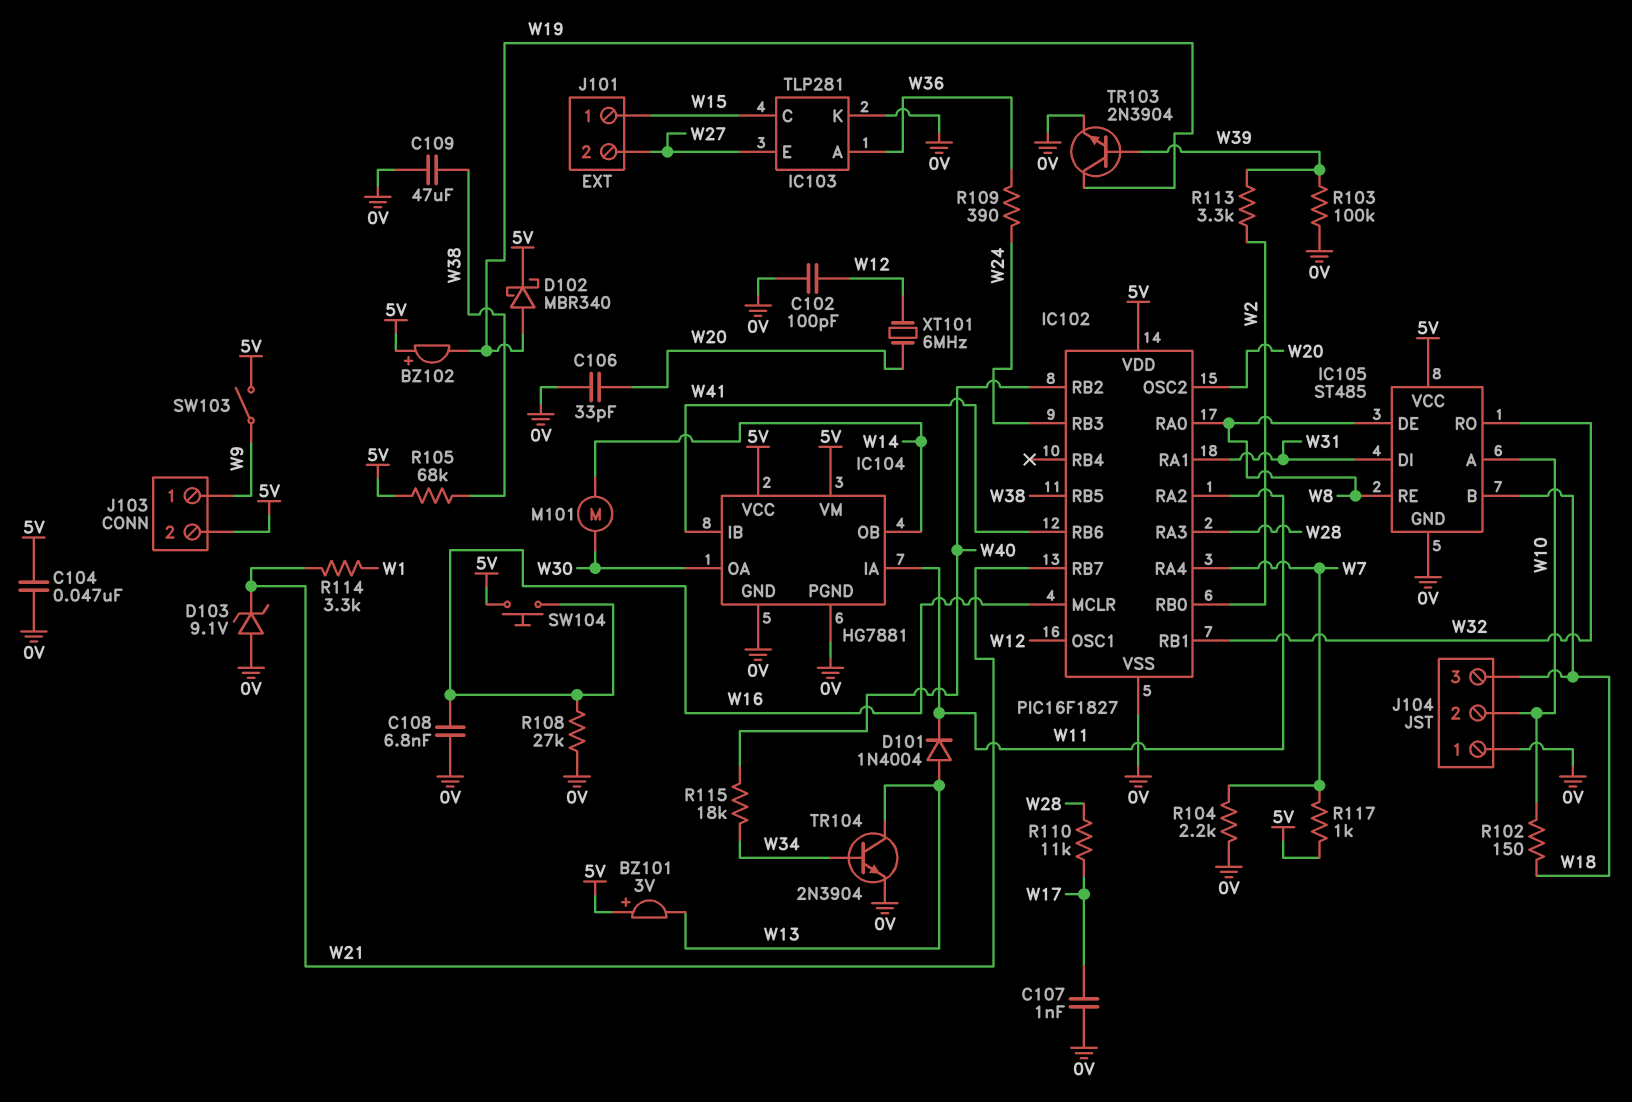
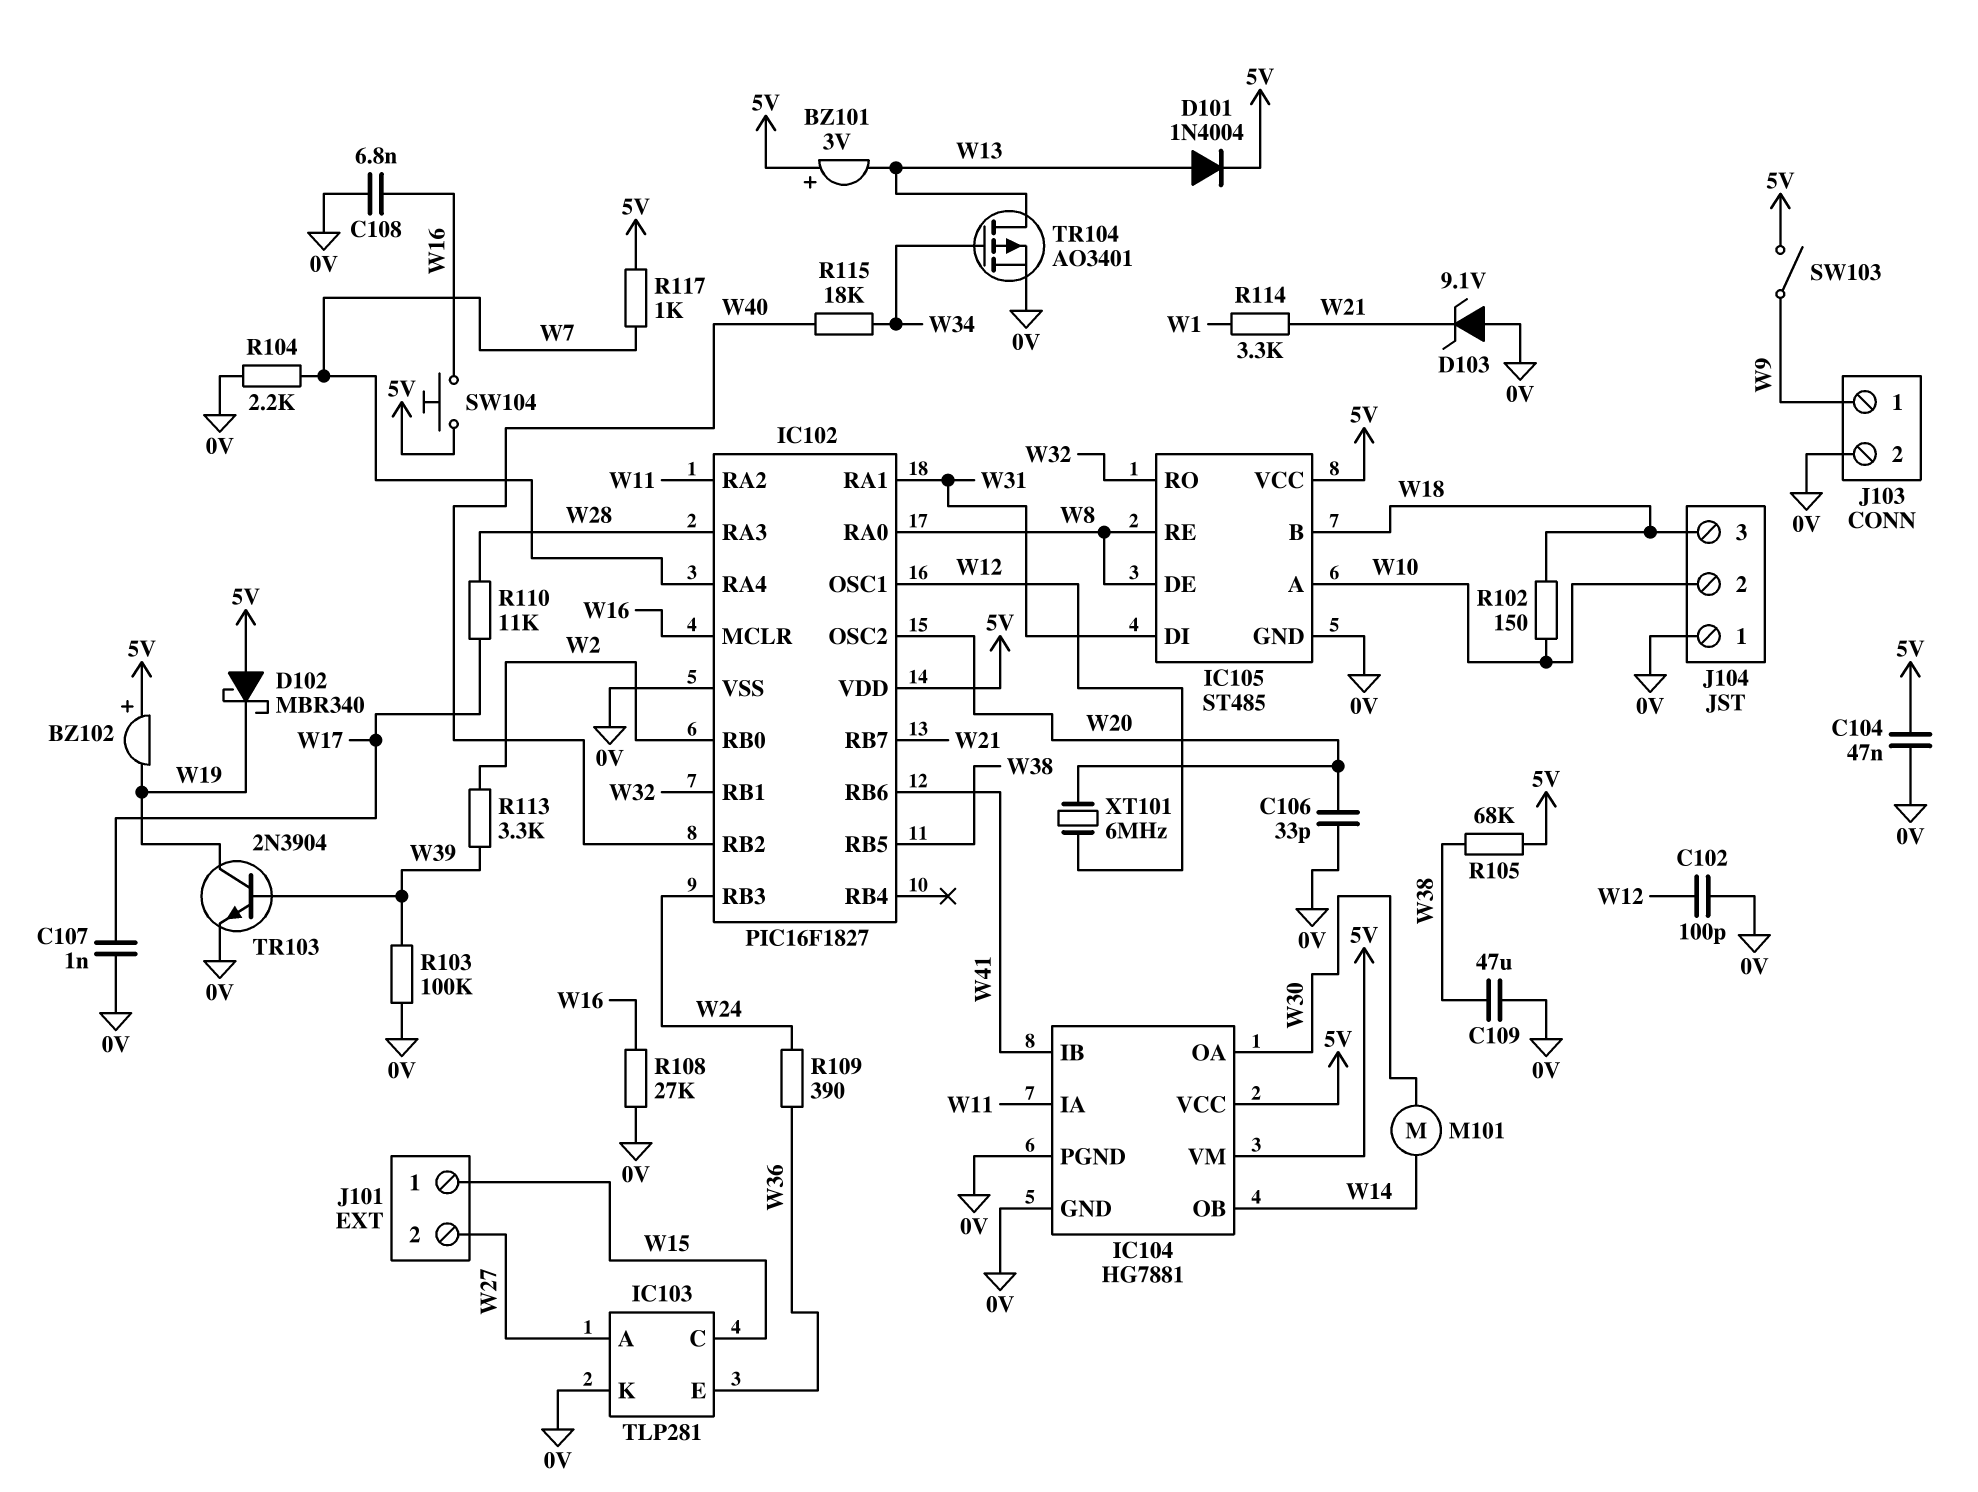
D101: diode 1N4004 (A W13, K W11) -> diode 1N4004 (A W13, K 5V)
D102: schottky MBR340 (A W19, K 5V) -> schottky MBR340 (A 5V, K W19)
IC103 pin A: W36 -> W27
IC103 pin E: W27 -> W36
J103 pin 2: 5V -> 0V
TR104: NPN 2N3904 (B W34, C W13, E 0V) -> PMOS AO3401 (G W34, D W13, S 0V)

